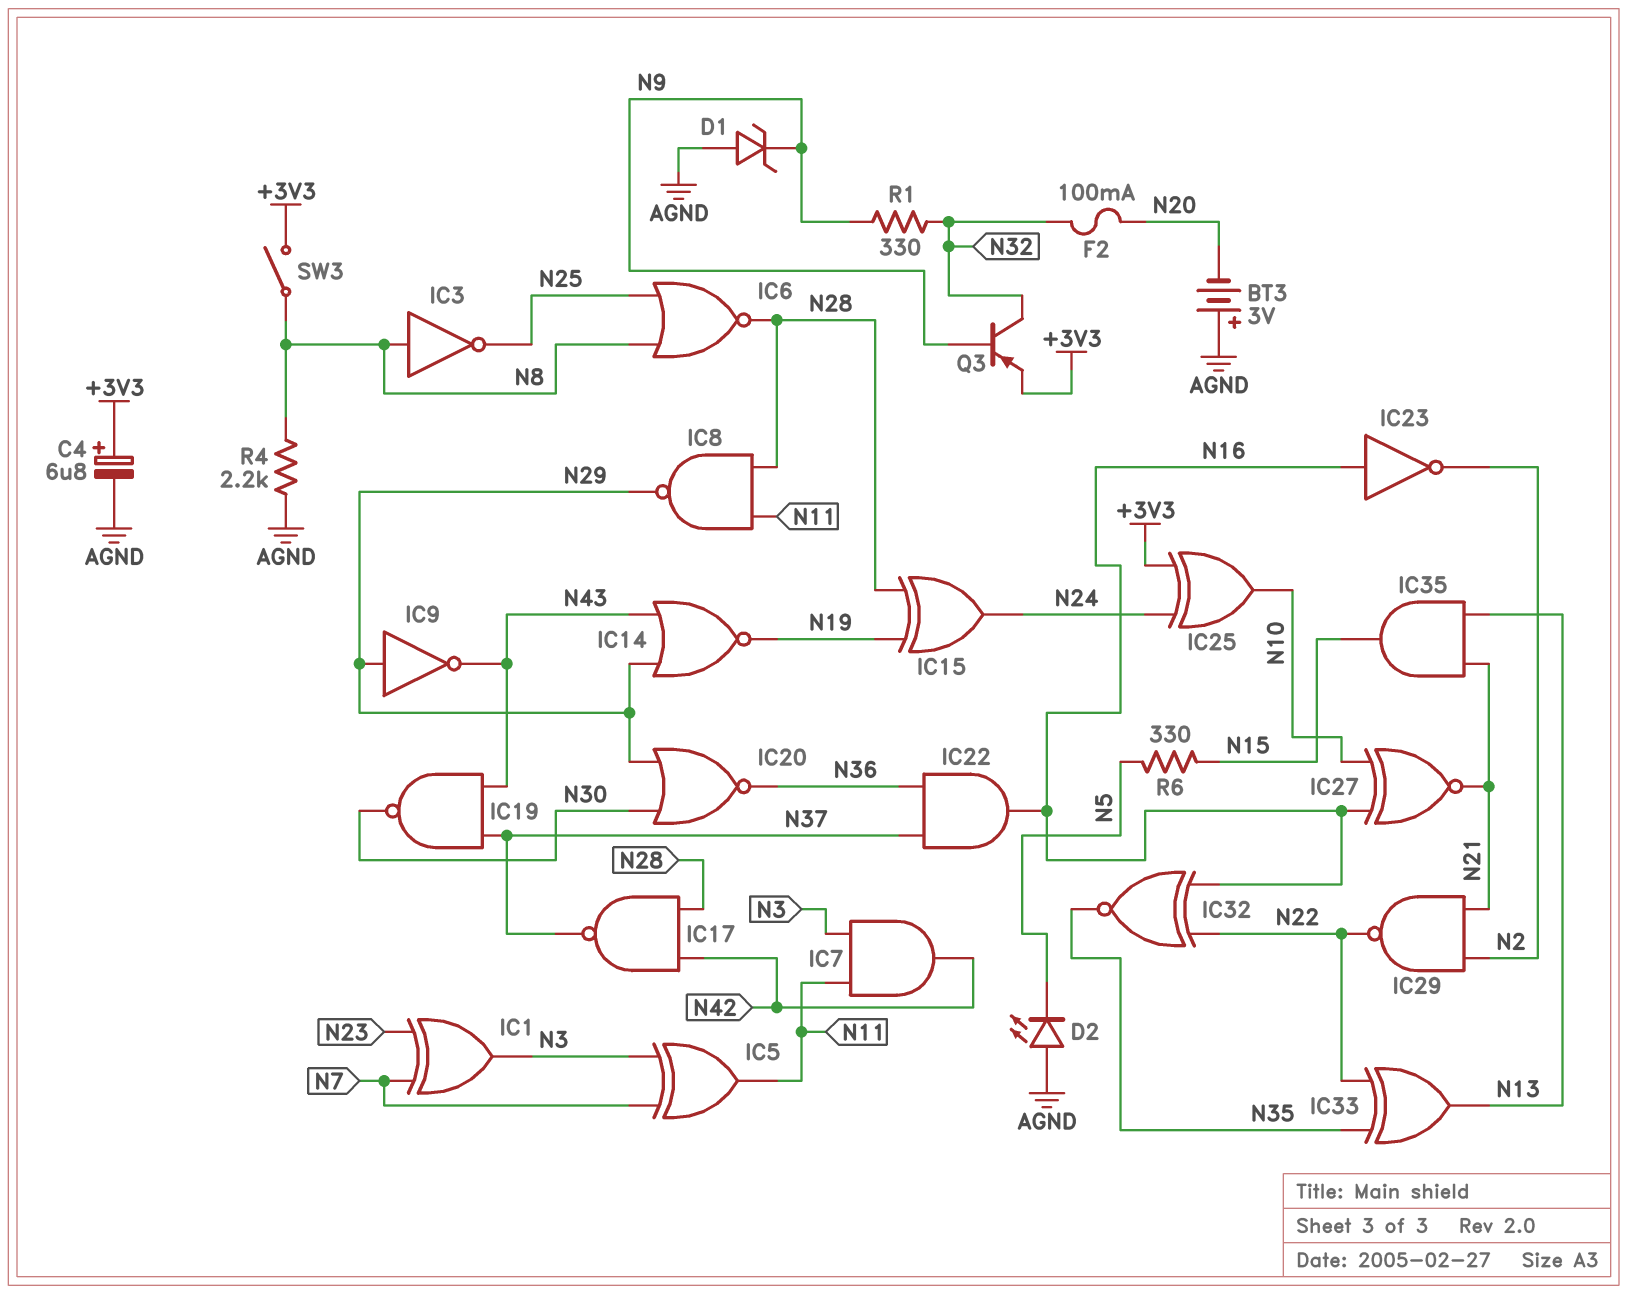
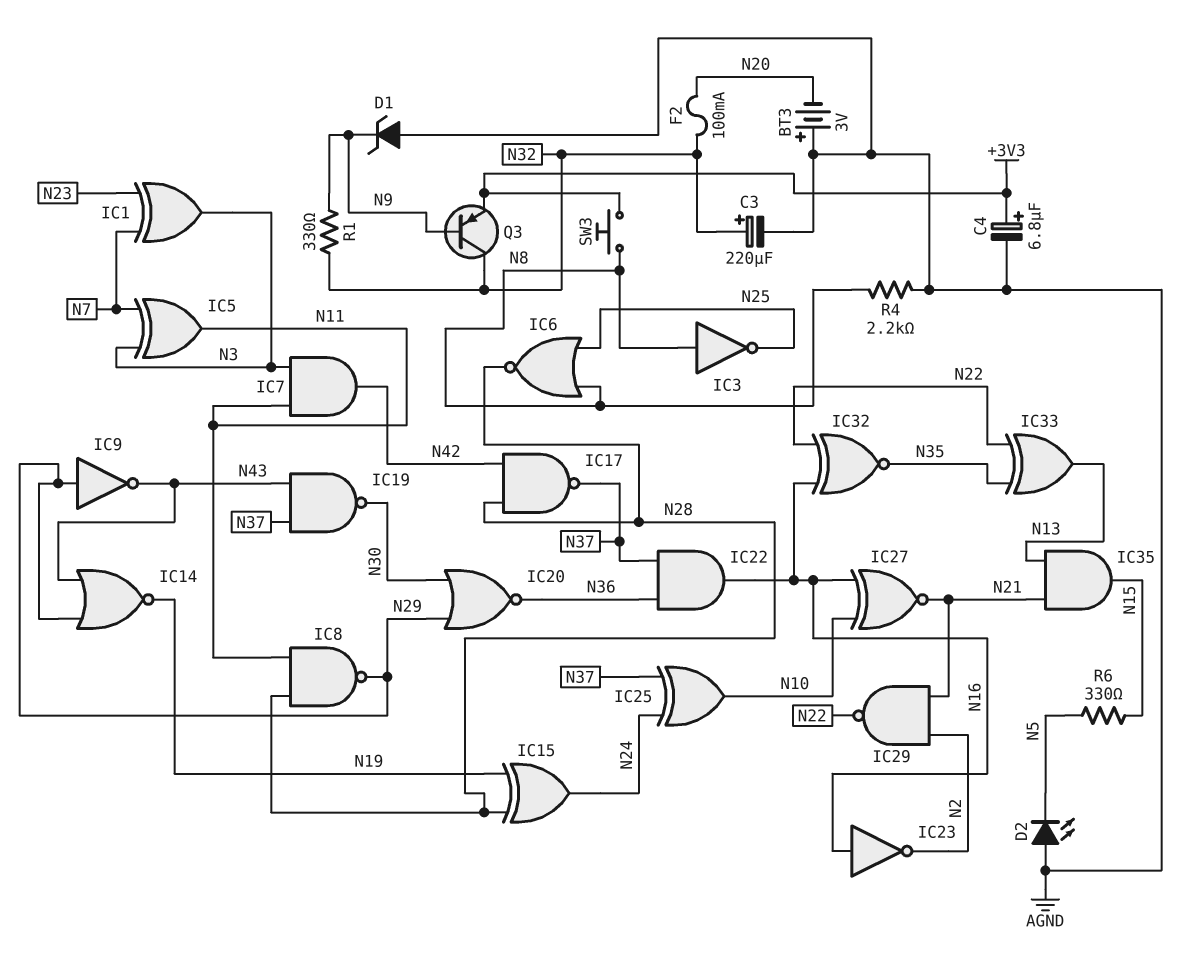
C3: none -> 220uF (plus N32, minus AGND)
IC25: XOR (in +3V3, in N24, out N10) -> XOR (in N24, in N37, out N10)
SW3: switch (+3V3, N8) -> button (+3V3, N8)

